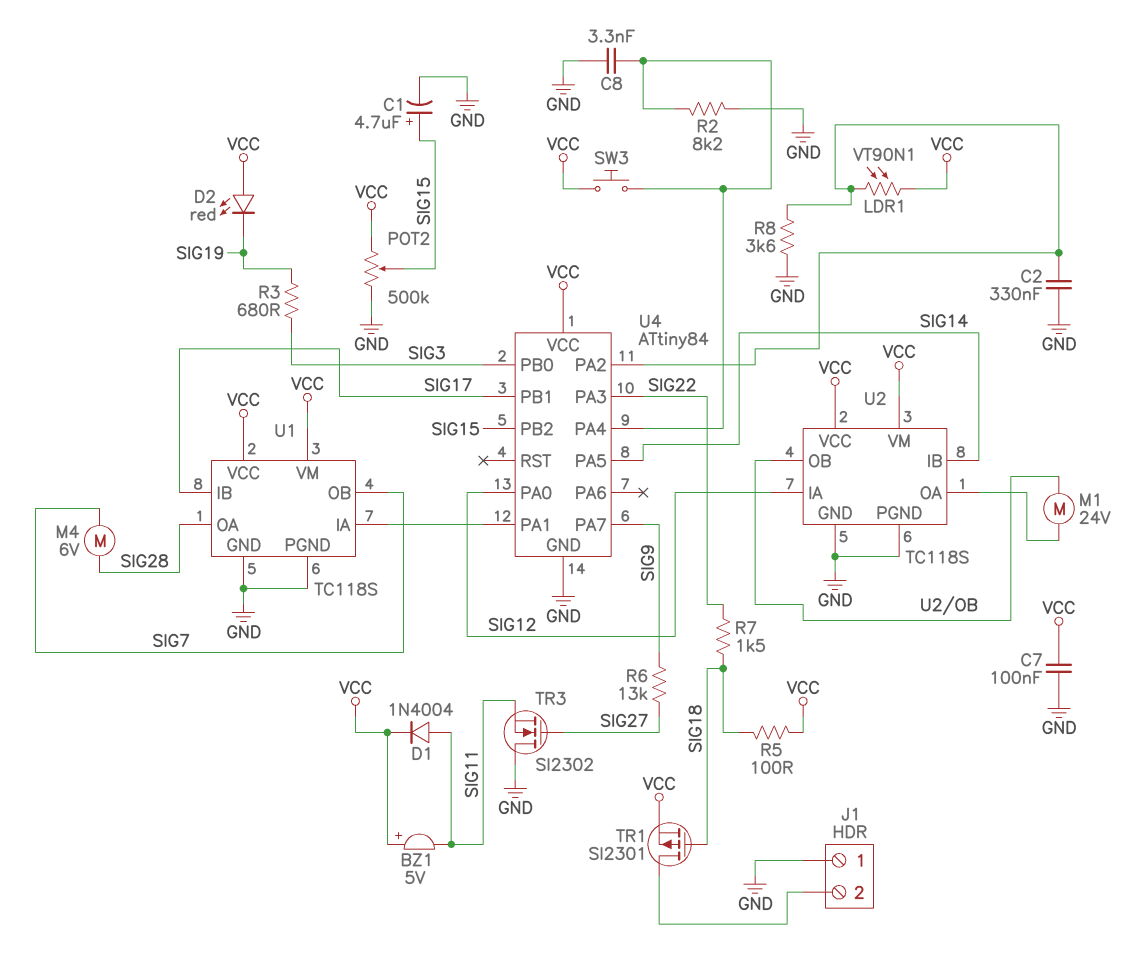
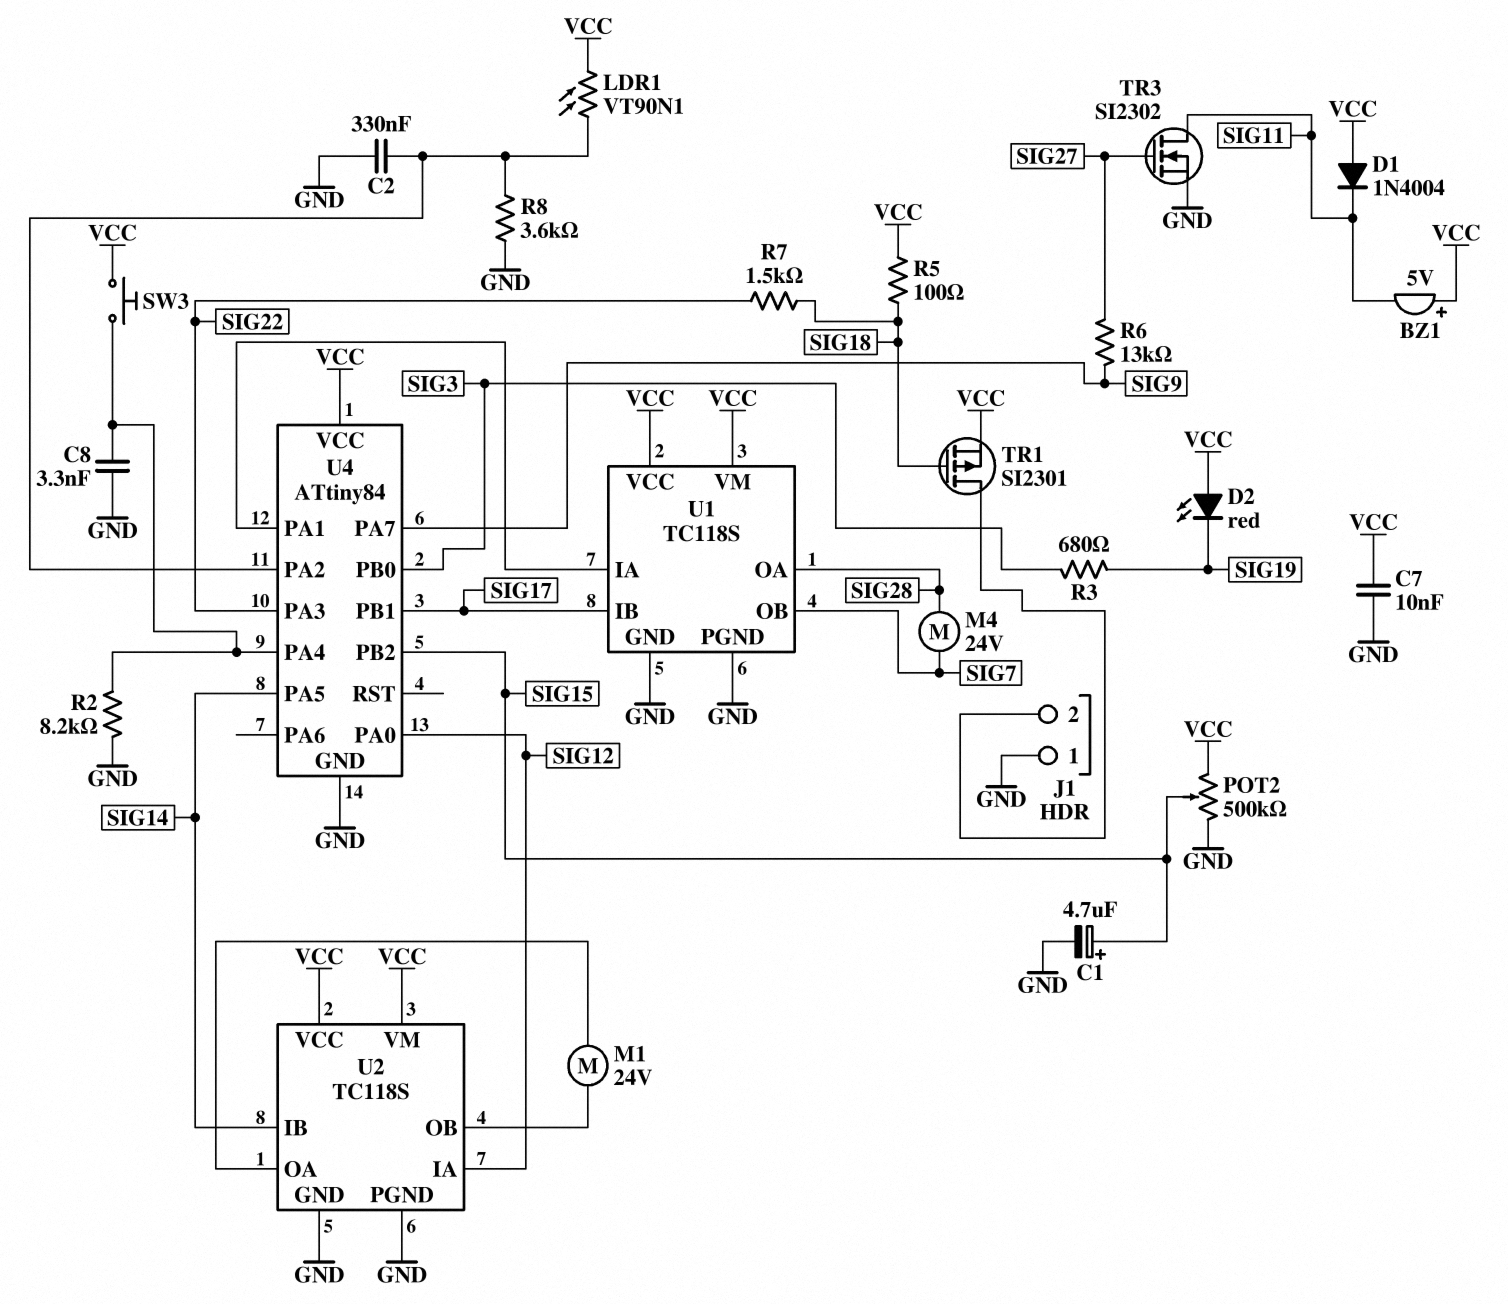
C7: 100nF (GND, VCC) -> 10nF (GND, VCC)
D1: diode 1N4004 (A SIG11, K VCC) -> diode 1N4004 (A VCC, K SIG11)
M4: motor 6V (SIG7, SIG28) -> motor 24V (SIG7, SIG28)
TR3: NMOS SI2302 (G SIG27, D GND, S SIG11) -> NMOS SI2302 (G SIG27, D SIG11, S GND)

